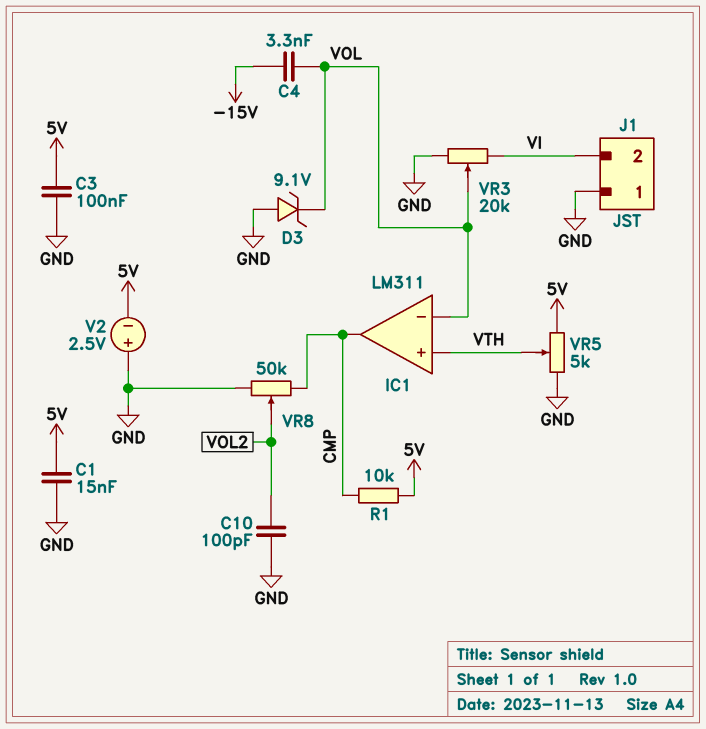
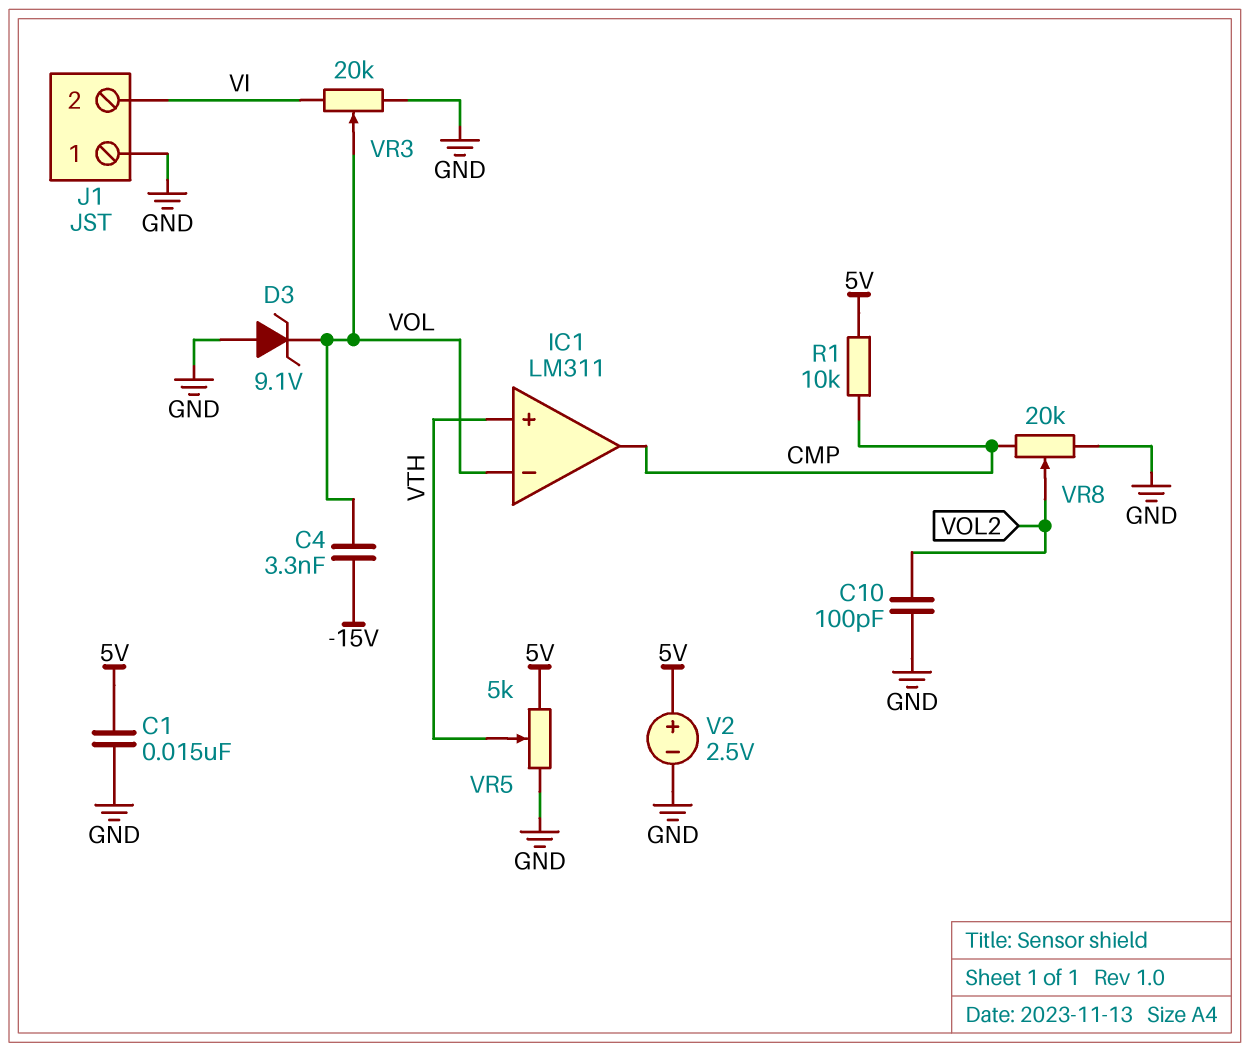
C3: 100nF (5V, GND) -> none
V2: 2.5V (plus GND, minus 5V) -> 2.5V (plus 5V, minus GND)
VR8: 50k (CMP, GND, wiper VOL2) -> 20k (CMP, GND, wiper VOL2)

